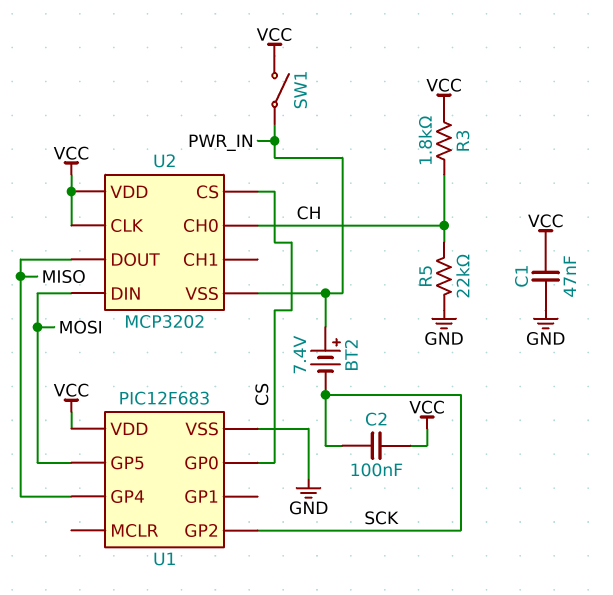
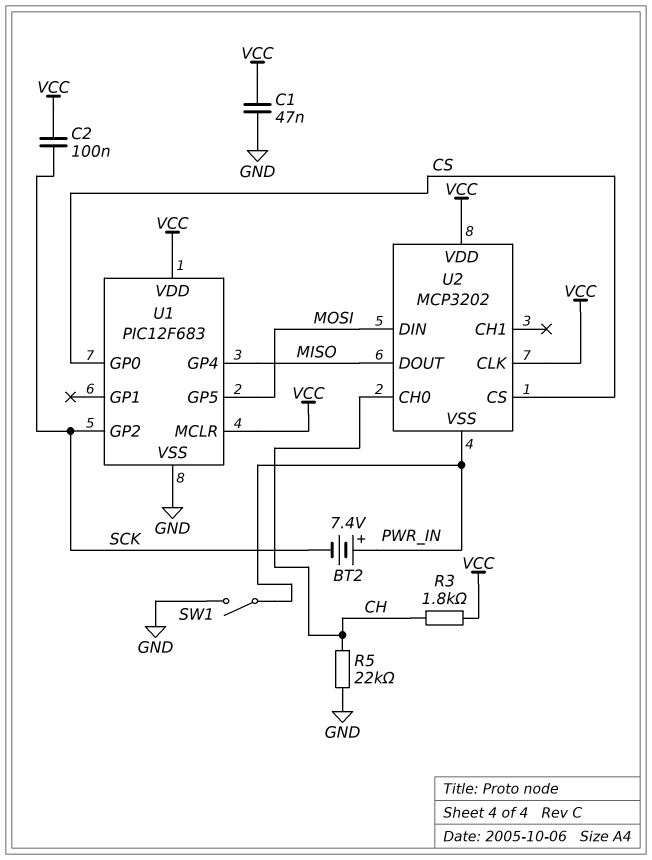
SW1: switch (PWR_IN, VCC) -> switch (GND, PWR_IN)
U1 pin MCLR: none -> VCC

